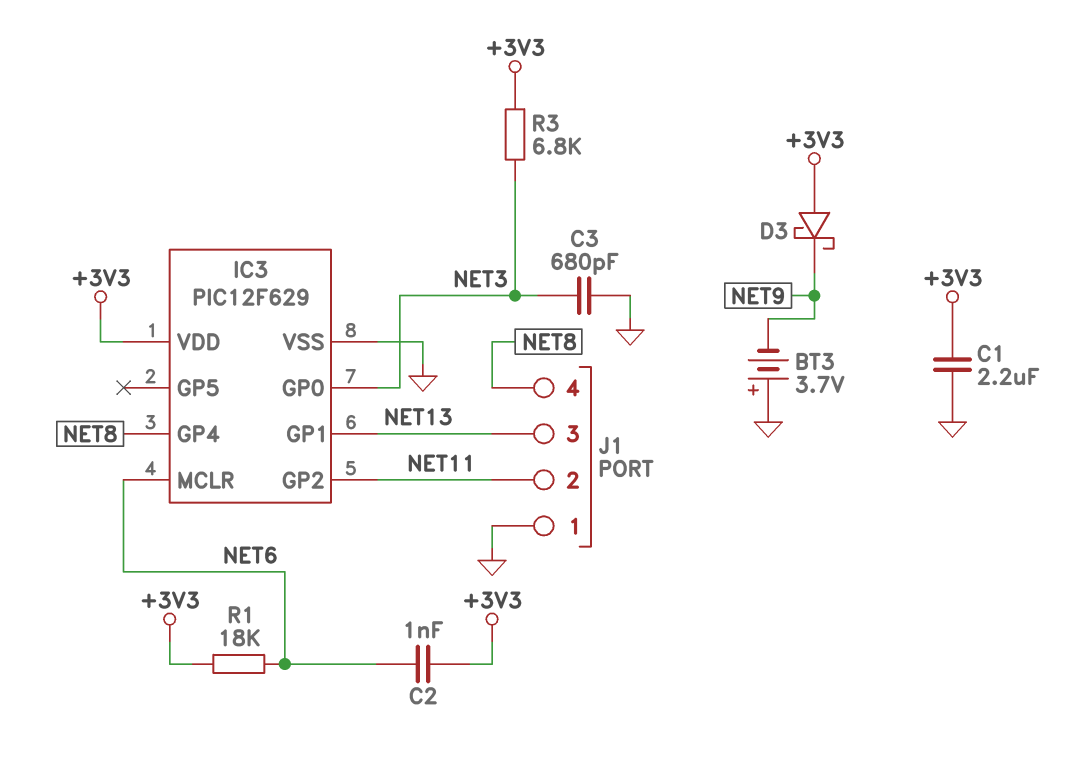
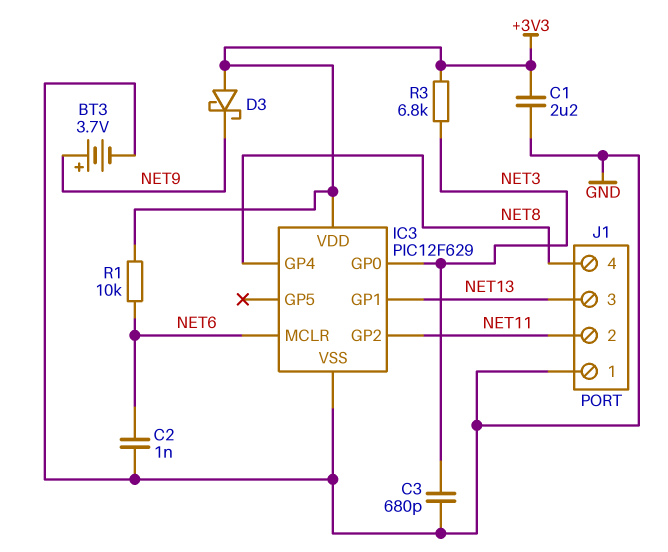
BT3: 3.7V (plus GND, minus NET9) -> 3.7V (plus NET9, minus GND)
C2: 1nF (+3V3, NET6) -> 1nF (GND, NET6)
R1: 18k (+3V3, NET6) -> 10k (+3V3, NET6)

